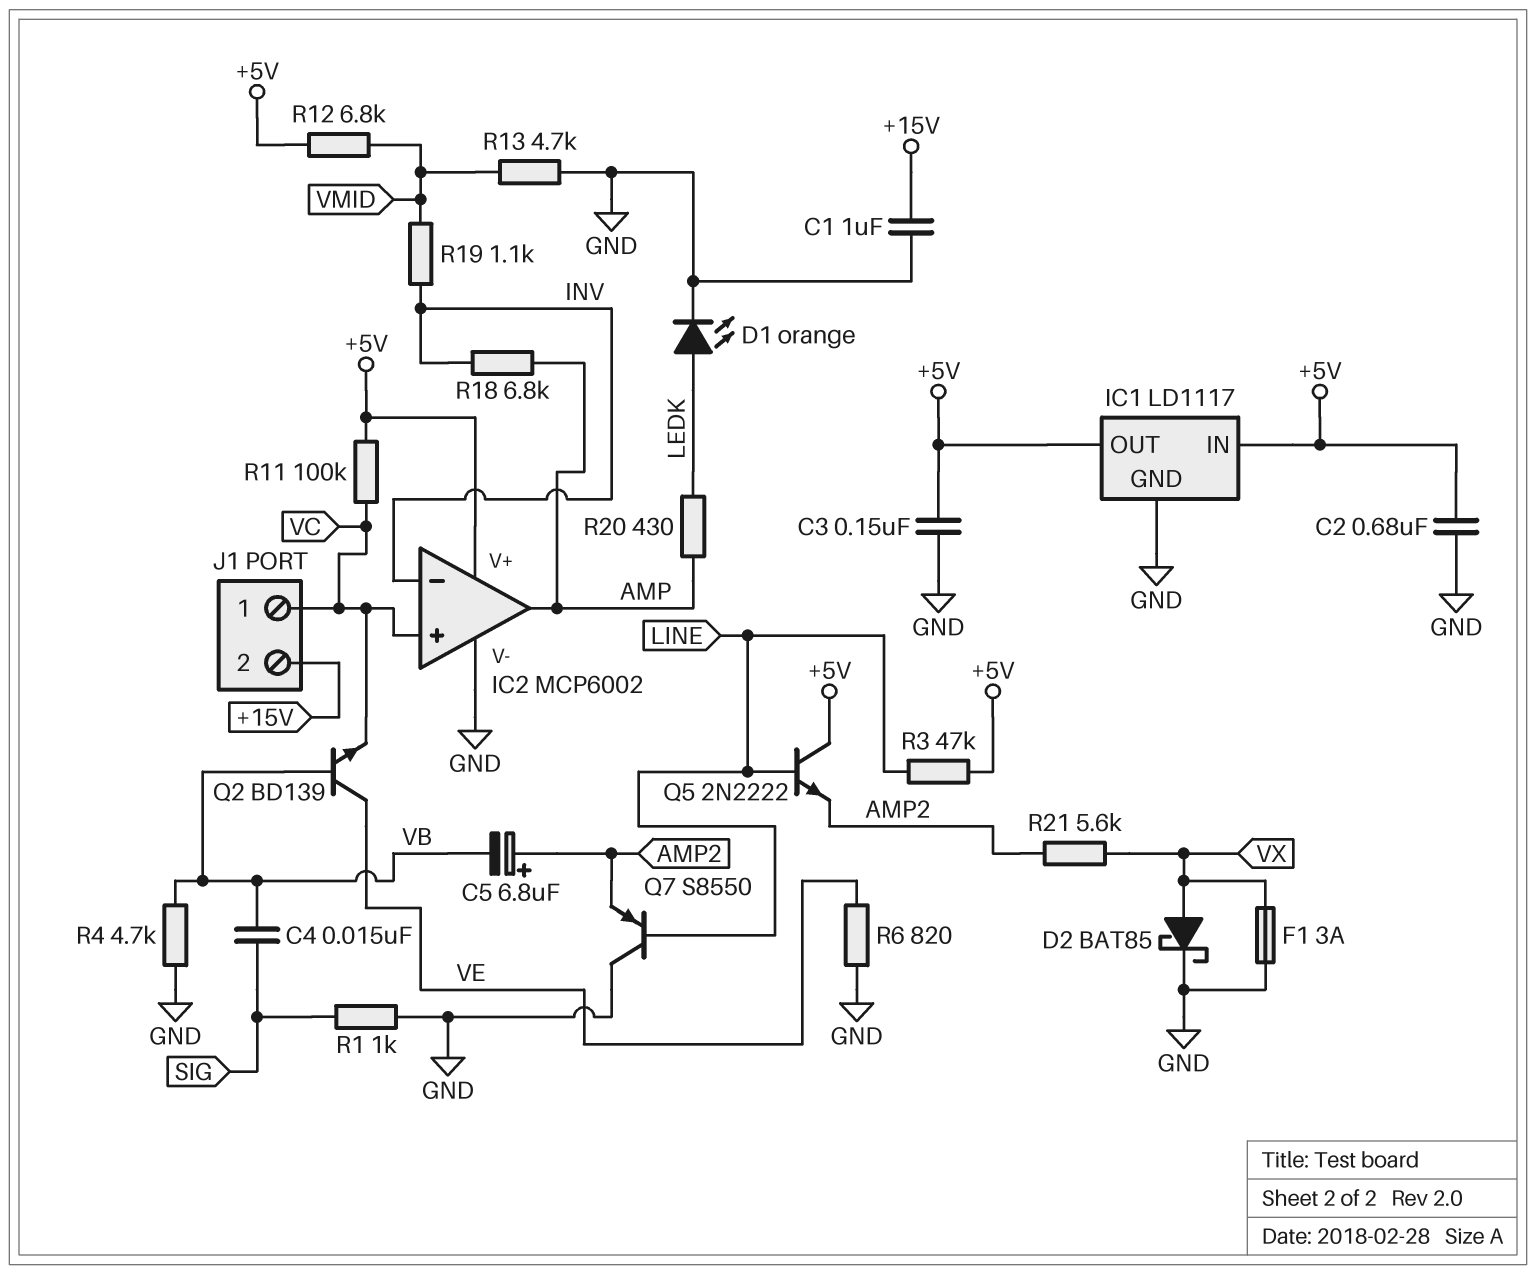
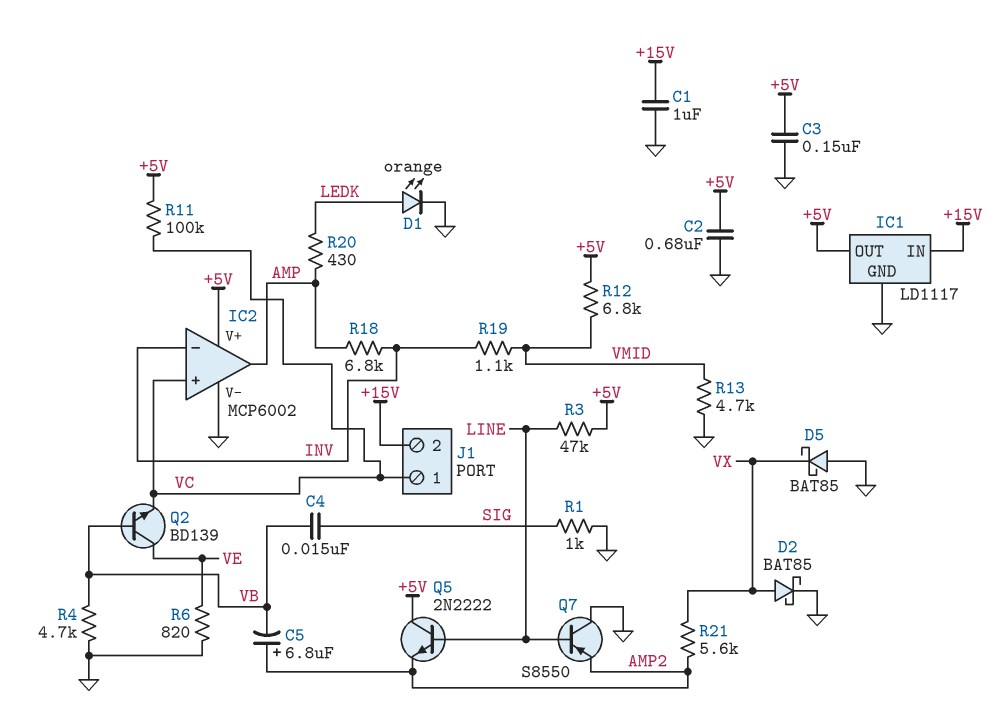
D5: none -> schottky BAT85 (A GND, K VX)
F1: 3A (GND, VX) -> none
IC1 pin IN: +5V -> +15V

